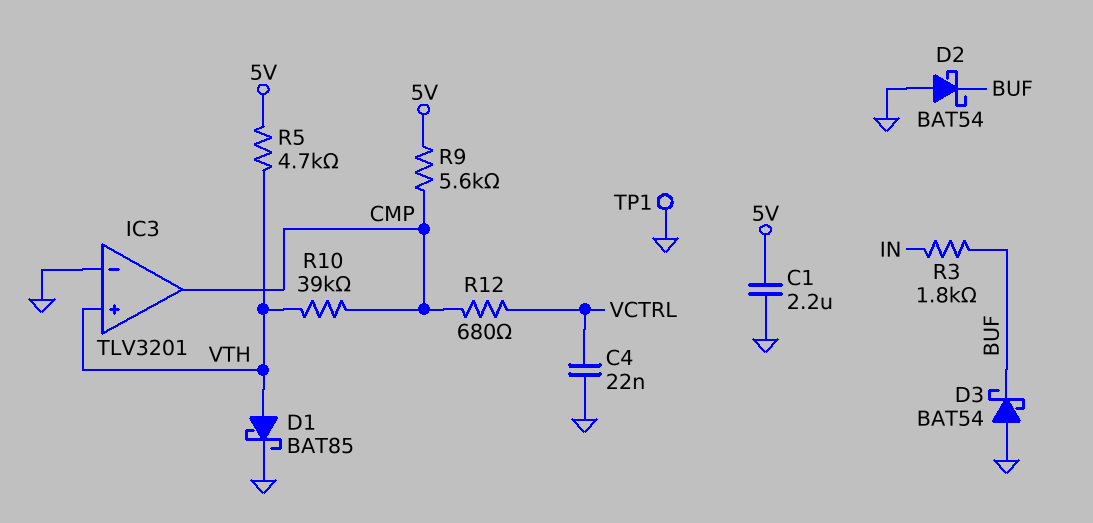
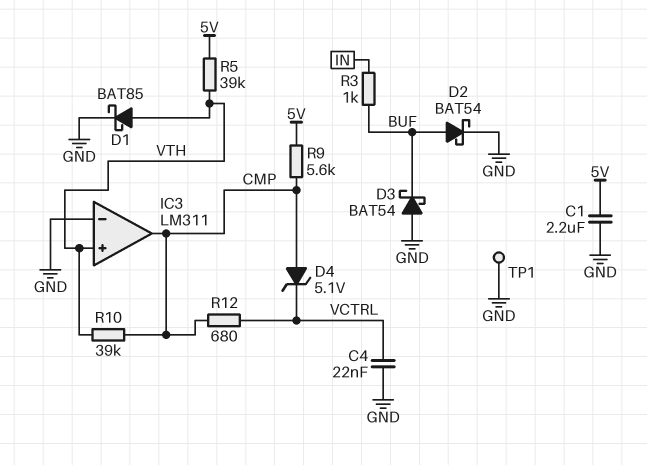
D2: schottky BAT54 (A GND, K BUF) -> schottky BAT54 (A BUF, K GND)
D4: none -> zener 5.1V (A CMP, K VCTRL)
IC3: TLV3201 -> LM311
R3: 1.8k (BUF, IN) -> 1k (BUF, IN)
R5: 4.7k (5V, VTH) -> 39k (5V, VTH)

